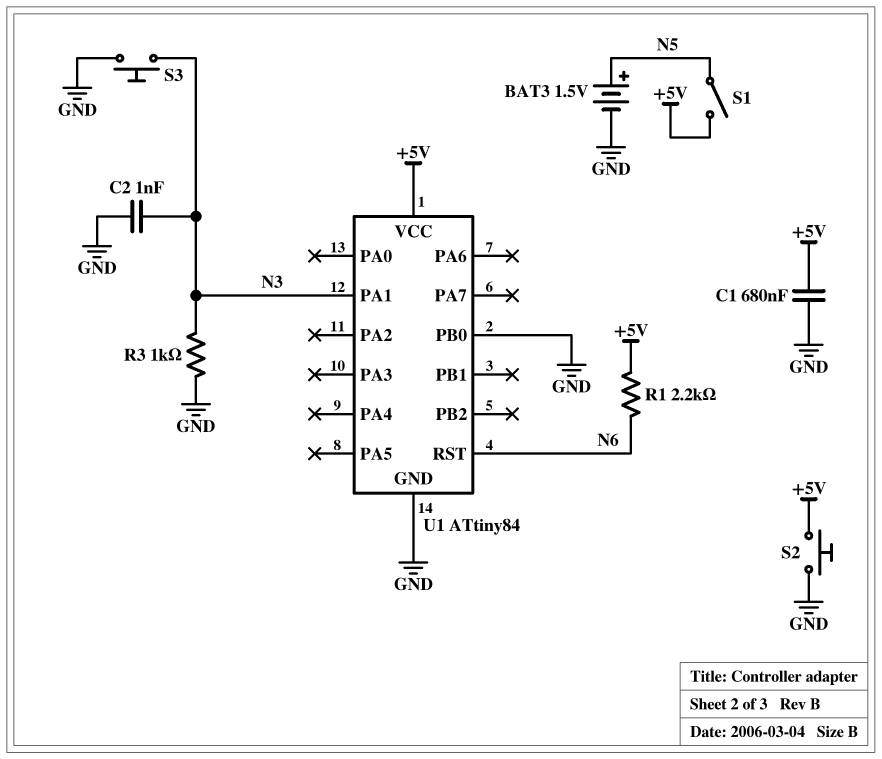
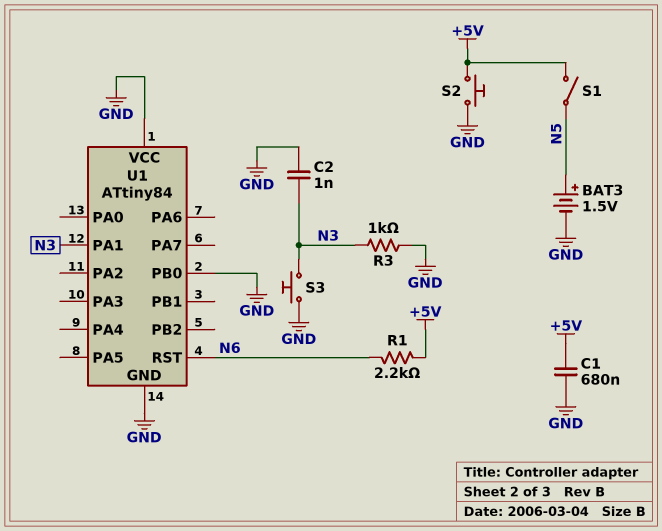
U1 pin VCC: +5V -> GND

